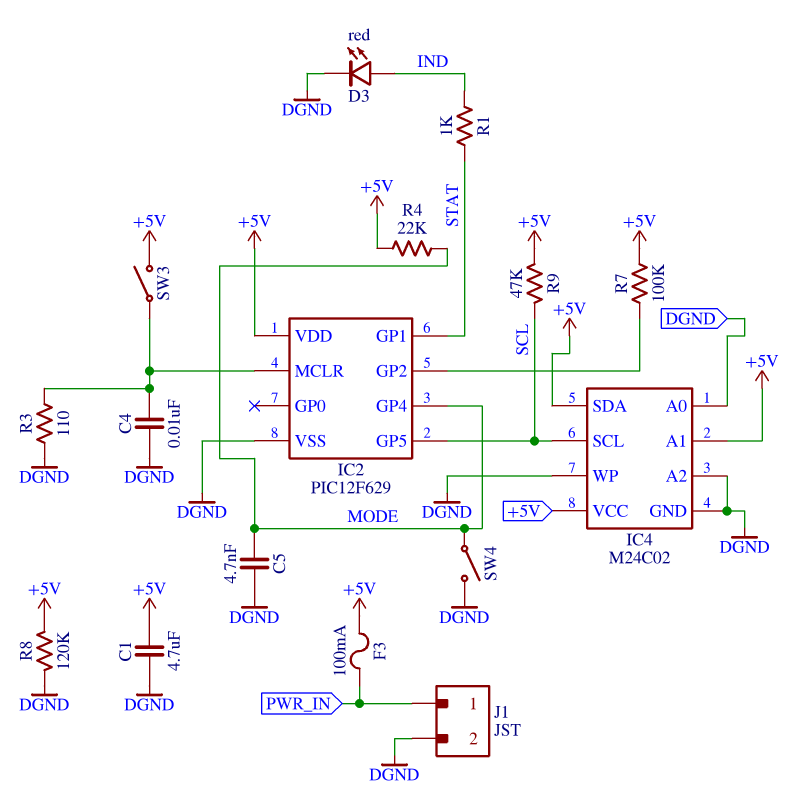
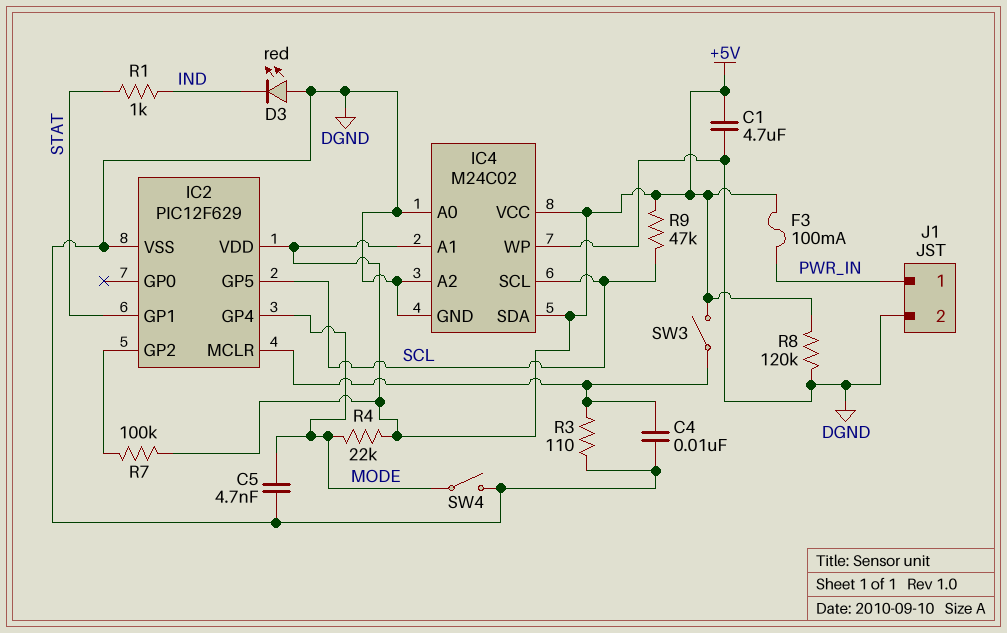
D3: LED red (A IND, K DGND) -> LED red (A DGND, K IND)

